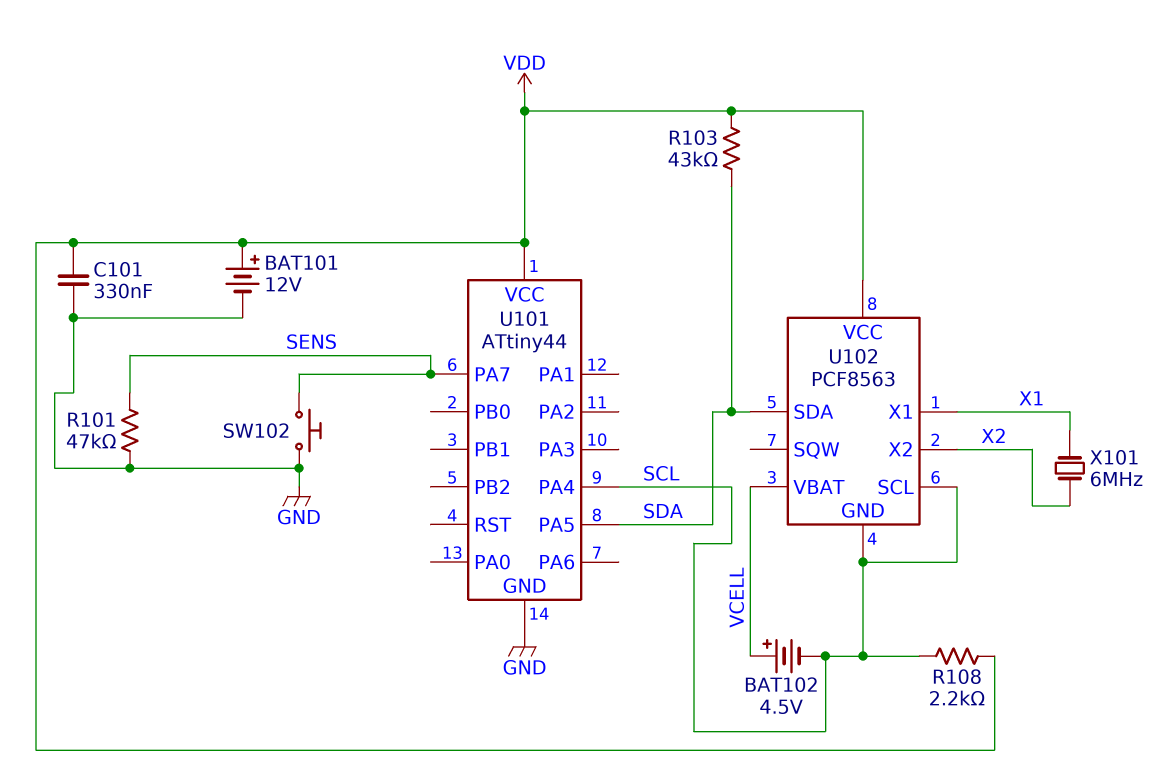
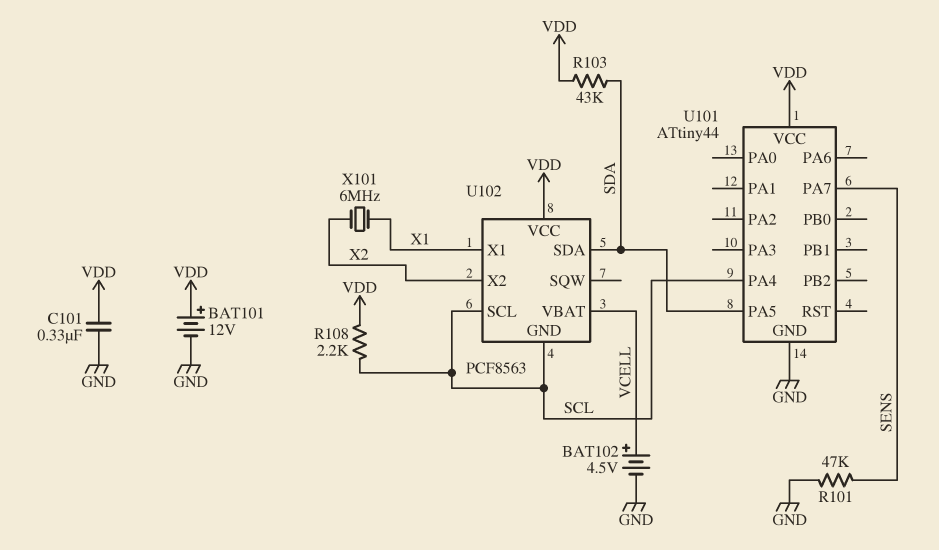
BAT102: 4.5V (plus VCELL, minus SCL) -> 4.5V (plus VCELL, minus GND)
SW102: button (GND, SENS) -> none

